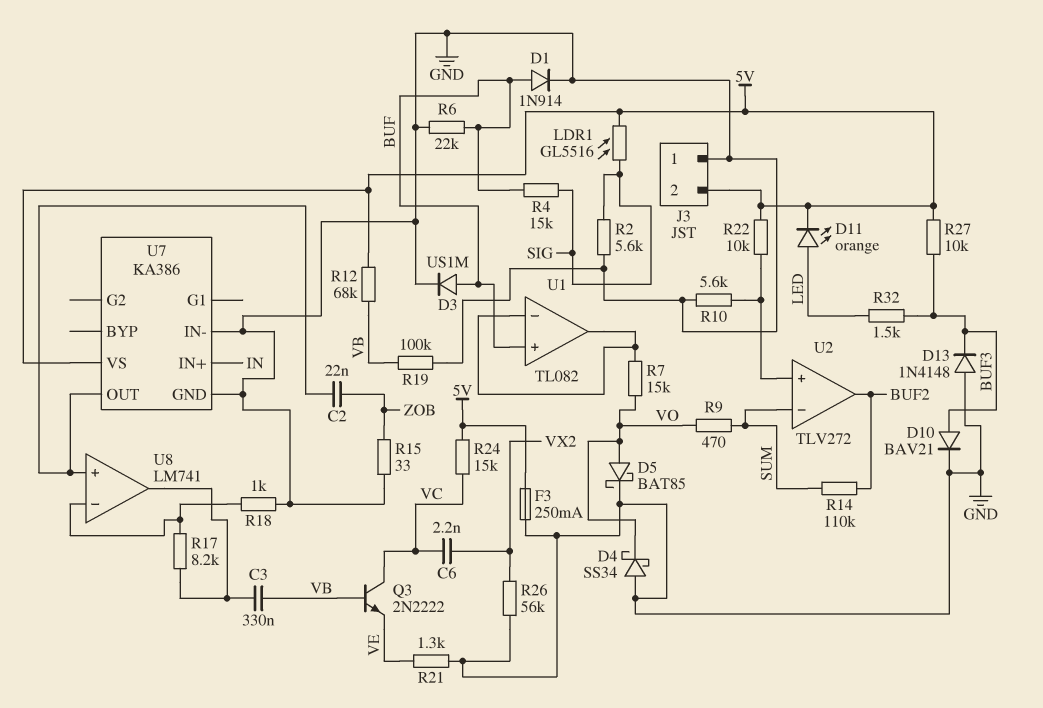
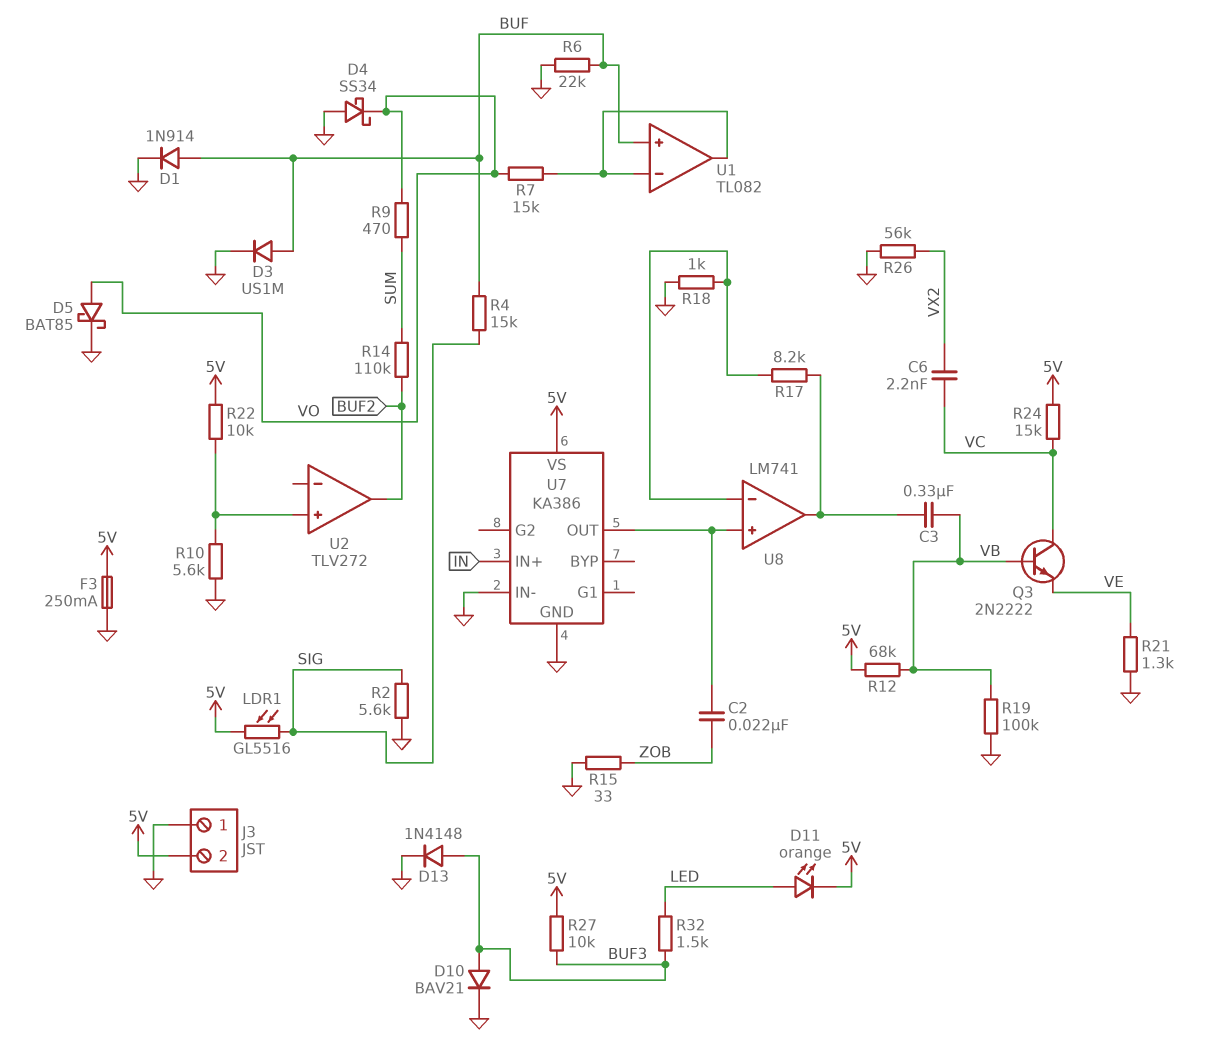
D13: diode 1N4148 (A GND, K BUF3) -> diode 1N4148 (A BUF3, K GND)
U2 pin in-: SUM -> none

